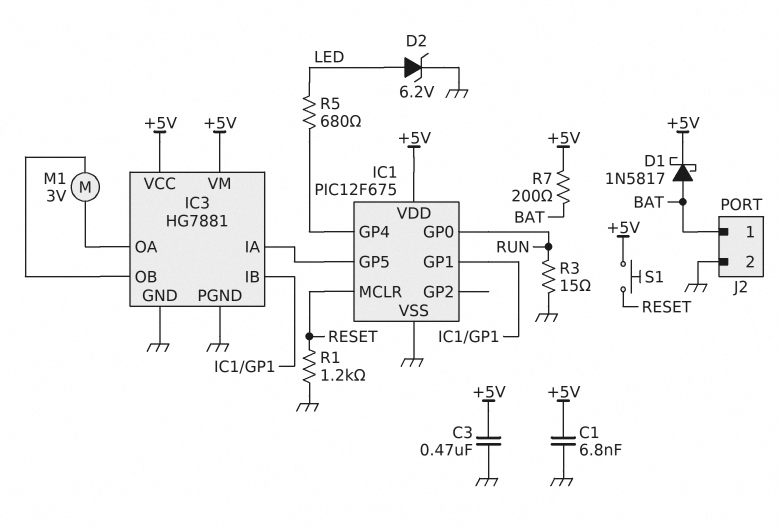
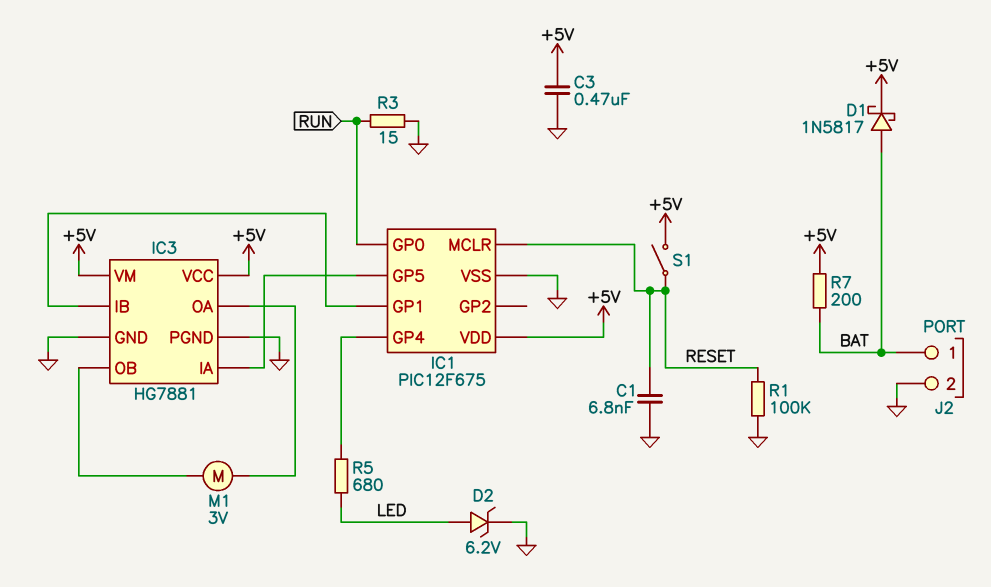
C1: 6.8nF (+5V, GND) -> 6.8nF (GND, RESET)
R1: 1.2k (GND, RESET) -> 100k (GND, RESET)
S1: button (+5V, RESET) -> switch (+5V, RESET)

